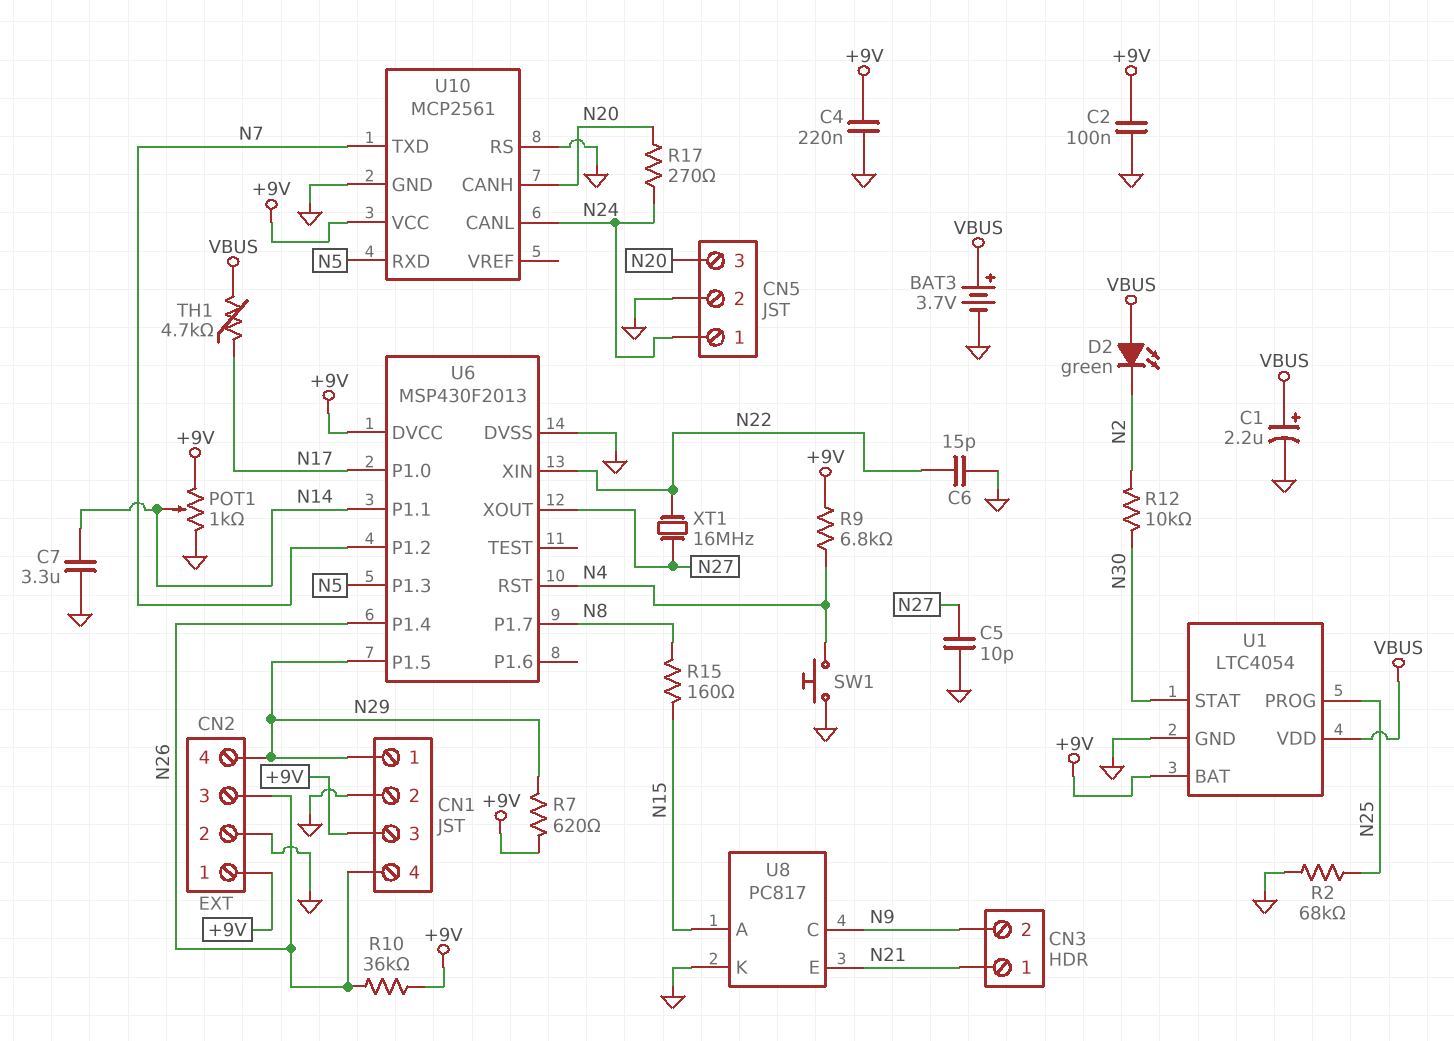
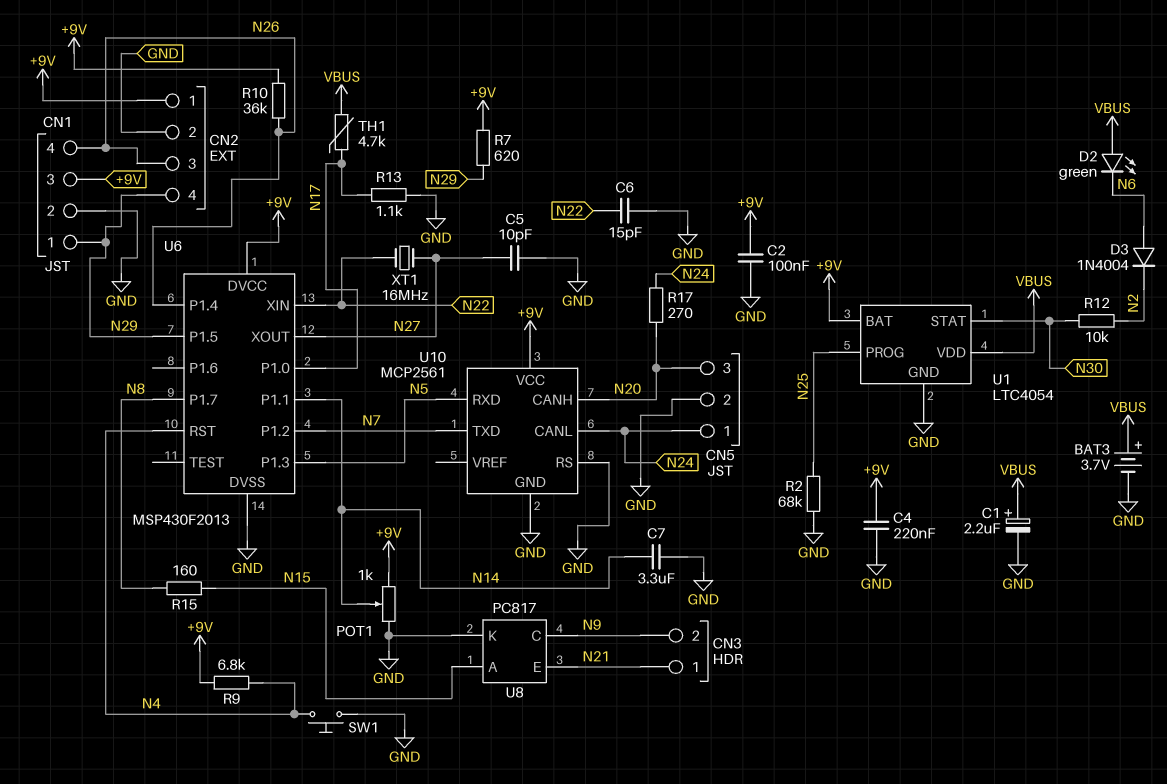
D2: LED green (A VBUS, K N2) -> LED green (A VBUS, K N6)
D3: none -> diode 1N4004 (A N6, K N2)
R13: none -> 1.1k (GND, N17)

